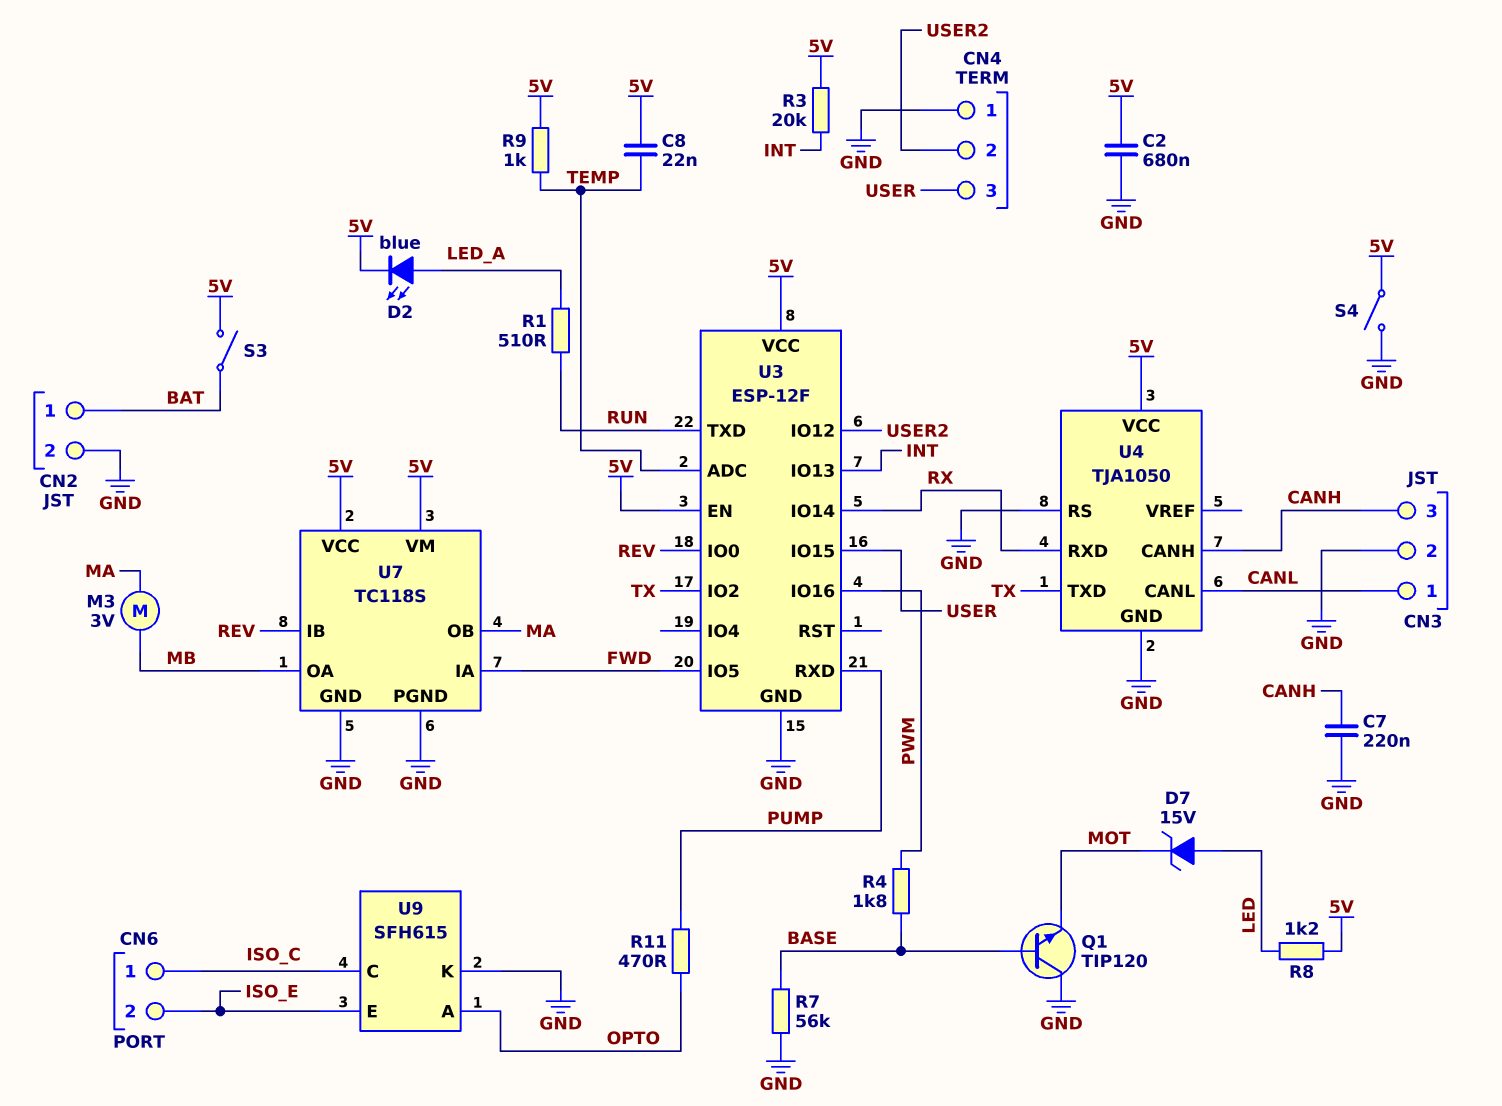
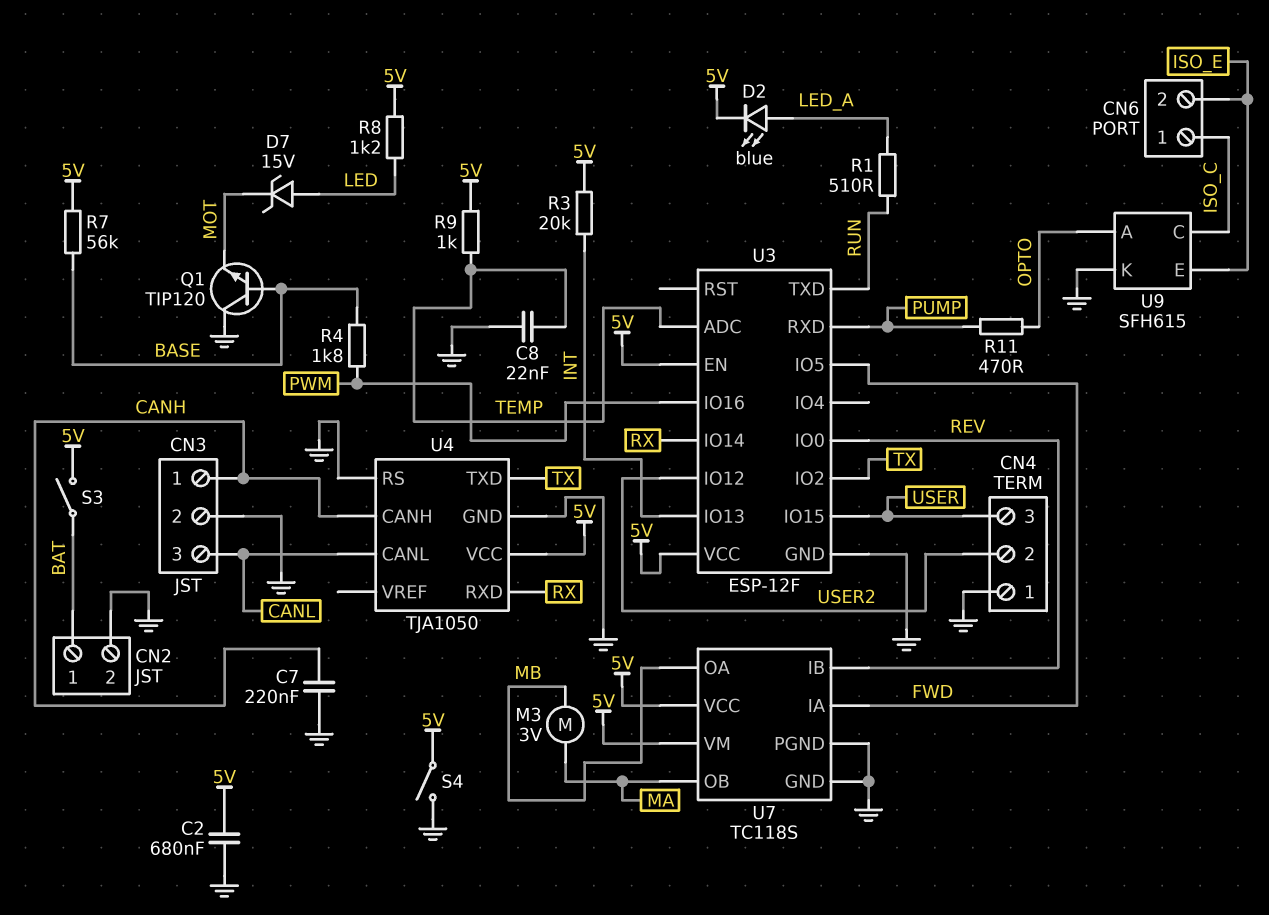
C8: 22nF (5V, TEMP) -> 22nF (GND, TEMP)
CN3 pin 1: CANL -> CANH
CN3 pin 3: CANH -> CANL
R7: 56k (BASE, GND) -> 56k (5V, BASE)

